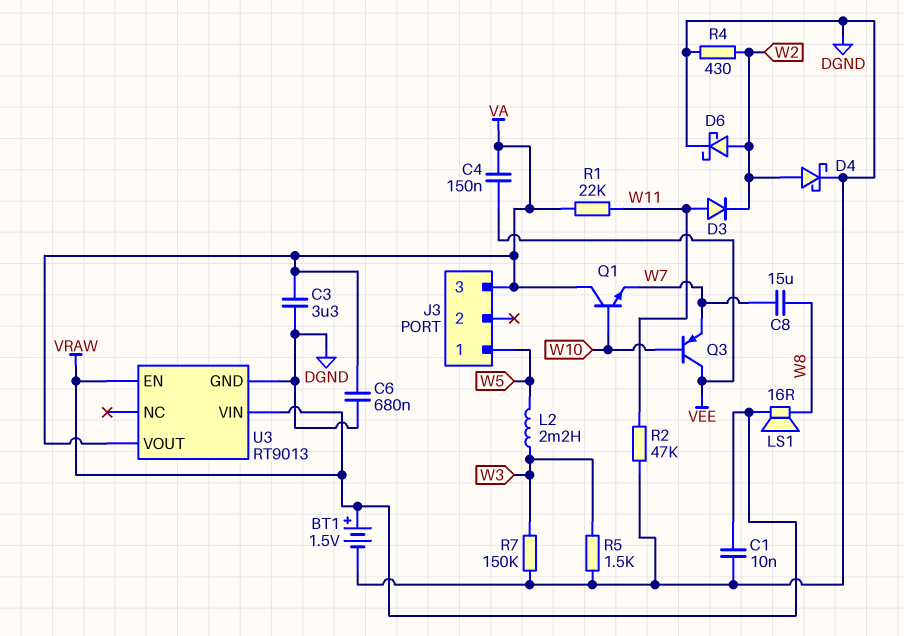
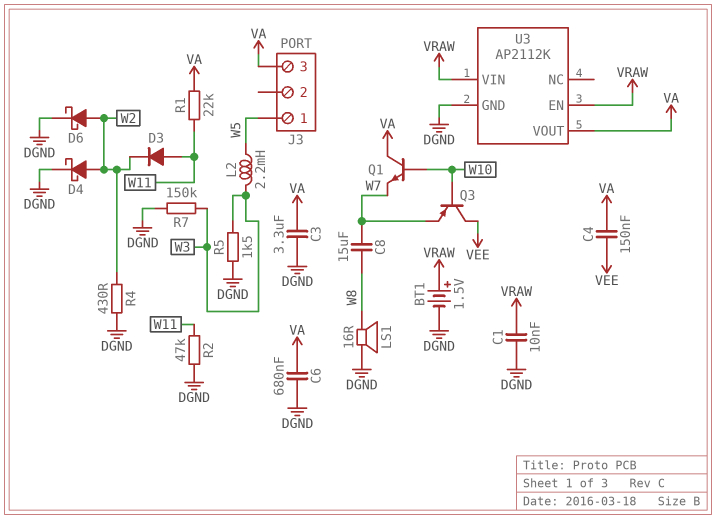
LS1: speaker 16R (VRAW, W8) -> speaker 16R (DGND, W8)
U3: RT9013 -> AP2112K

